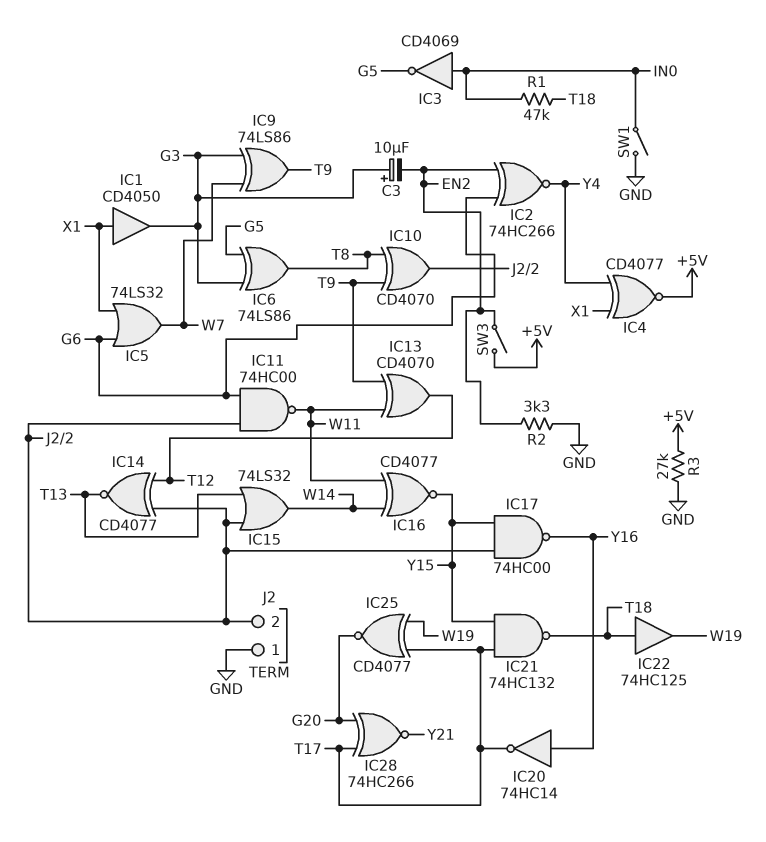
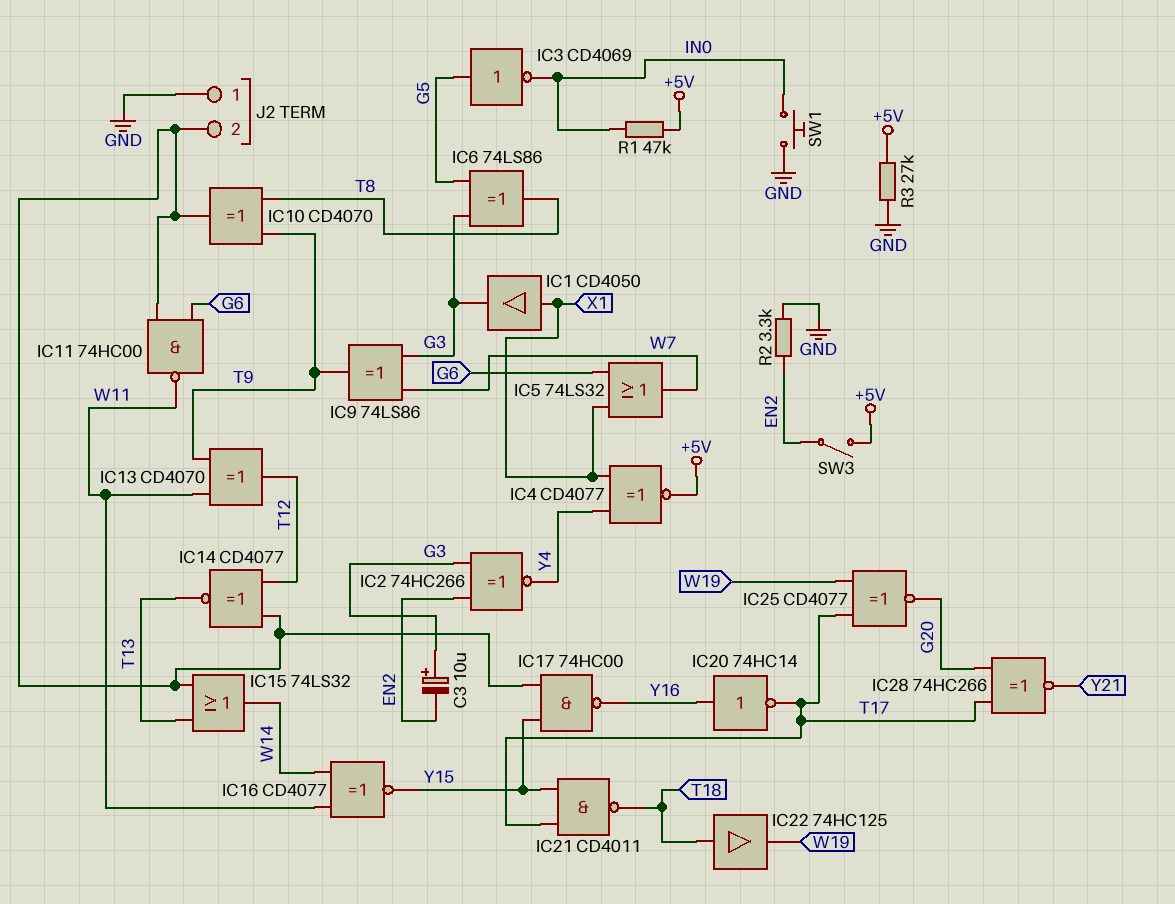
IC2: XNOR 74HC266 (in EN2, in G6, out Y4) -> XNOR 74HC266 (in EN2, in G3, out Y4)
IC3: NOT CD4069 (in IN0, out G5) -> NOT CD4069 (in G5, out IN0)
IC21: NAND 74HC132 (in T17, in Y15, out T18) -> NAND CD4011 (in T17, in Y15, out T18)
R1: 47k (IN0, T18) -> 47k (+5V, IN0)
SW1: switch (GND, IN0) -> button (GND, IN0)

